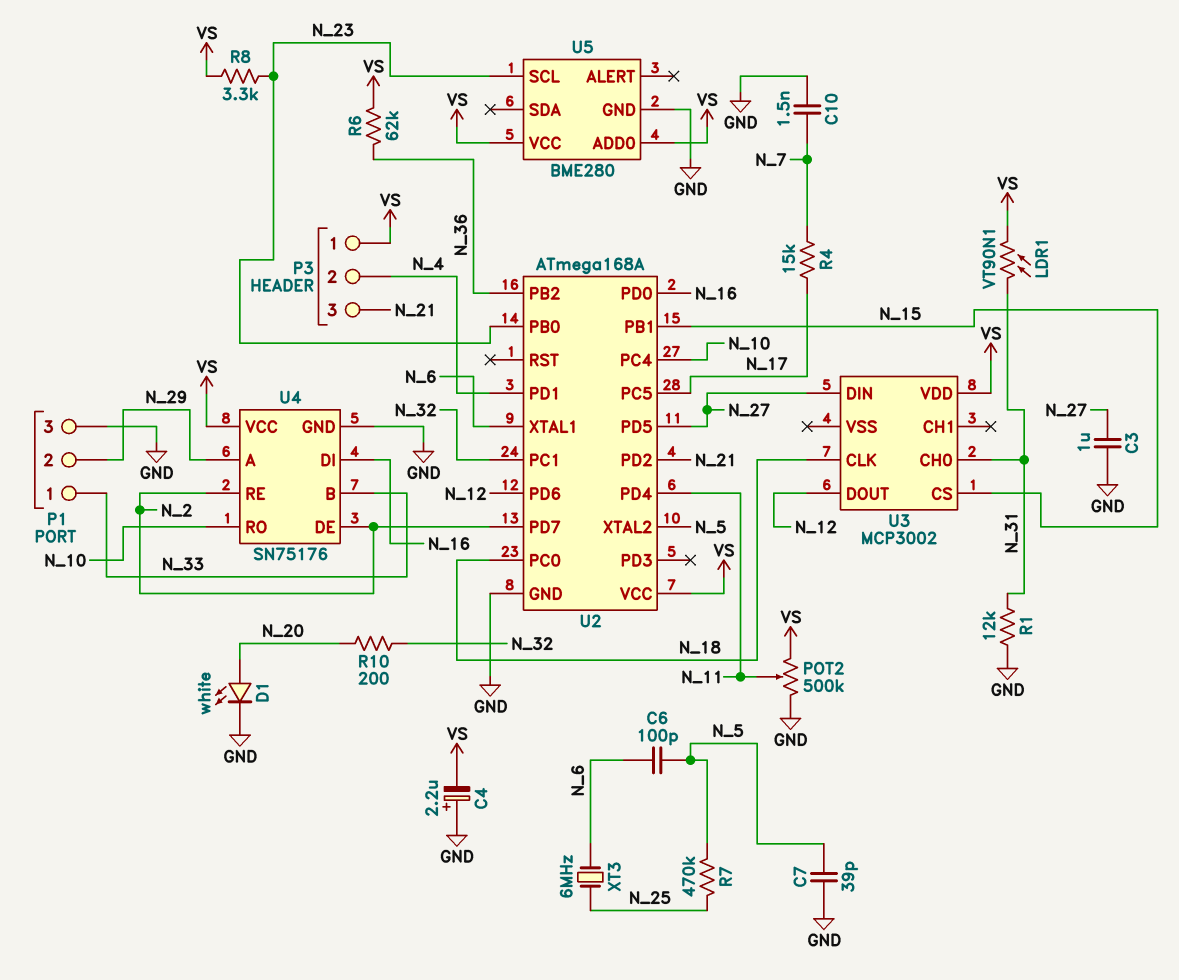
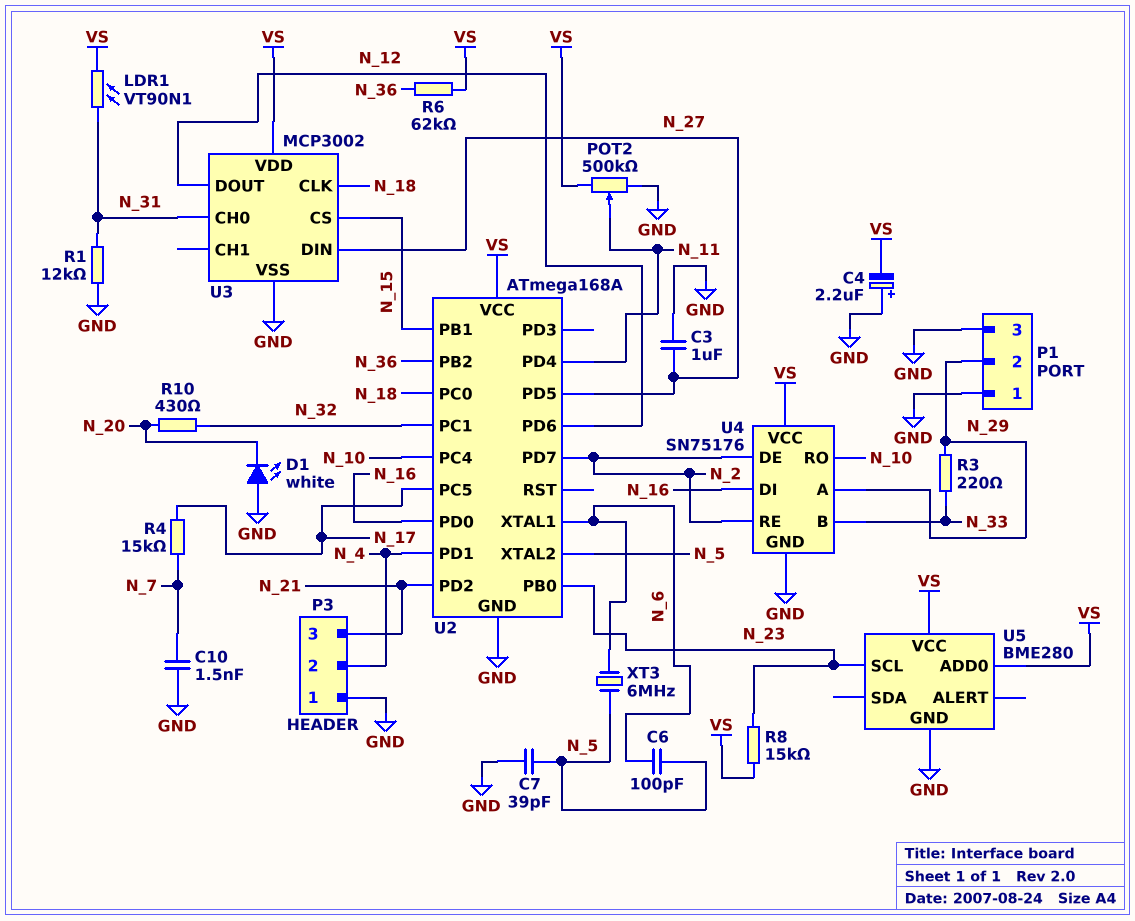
D1: LED white (A N_20, K GND) -> LED white (A GND, K N_20)
P1 pin 1: N_33 -> GND
P3 pin 1: VS -> GND
R3: none -> 220 (N_29, N_33)
R7: 470k (N_5, N_25) -> none
R8: 3.3k (N_23, VS) -> 15k (N_23, VS)
R10: 200 (N_20, N_32) -> 430 (N_20, N_32)
U3 pin VSS: none -> GND
XT3: 6MHz (N_6, N_25) -> 6MHz (N_5, N_6)

